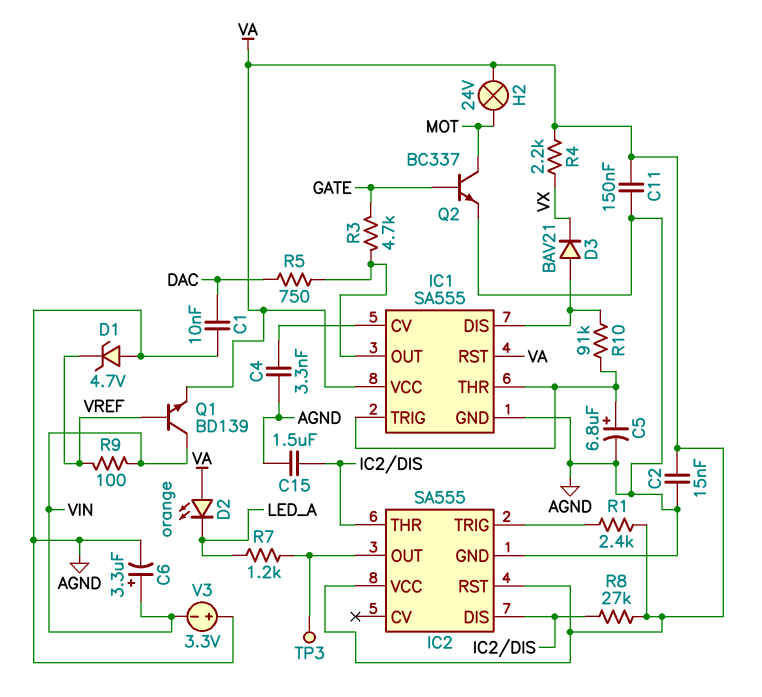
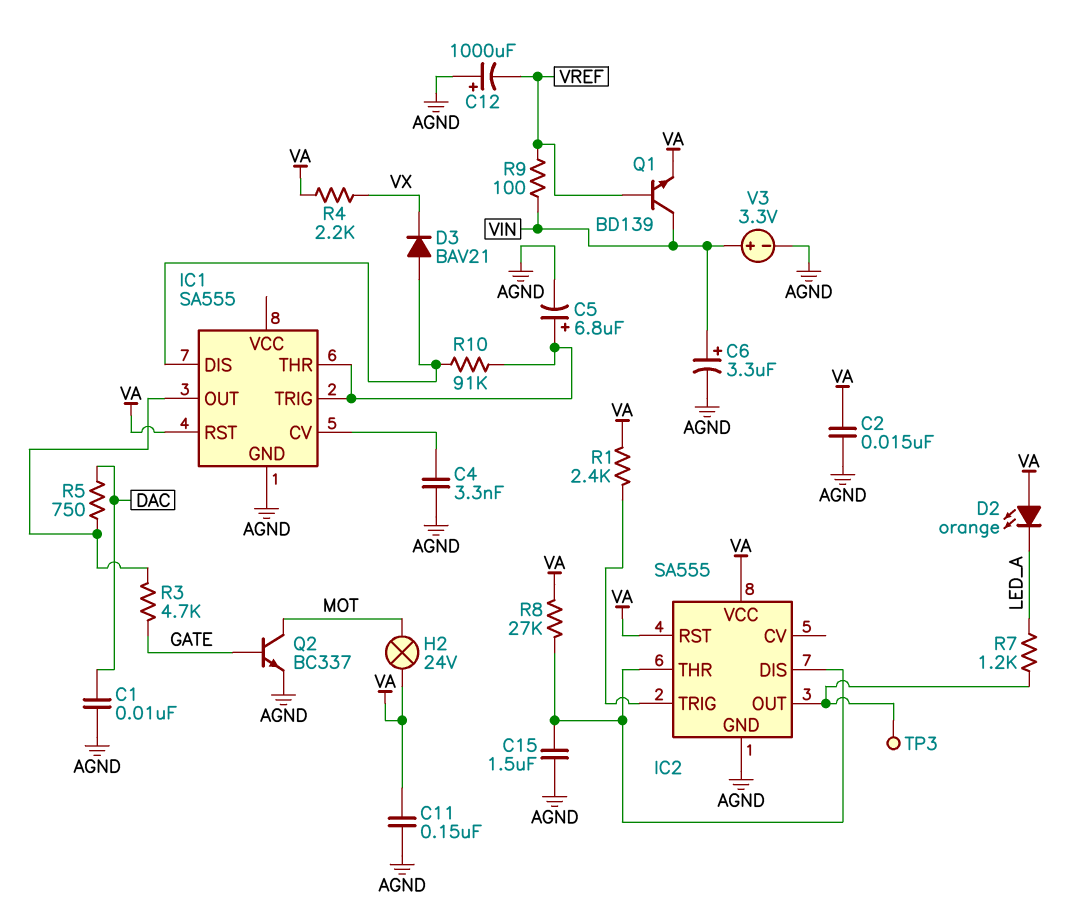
C12: none -> 1000uF (plus AGND, minus VREF)
D1: zener 4.7V (A AGND, K VREF) -> none
IC1 pin VCC: VA -> none
V3: 3.3V (plus AGND, minus VIN) -> 3.3V (plus VIN, minus AGND)

